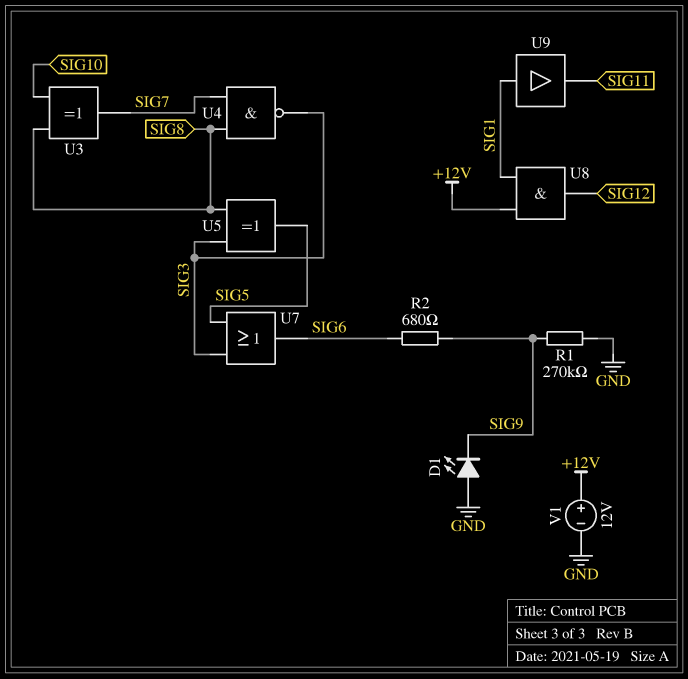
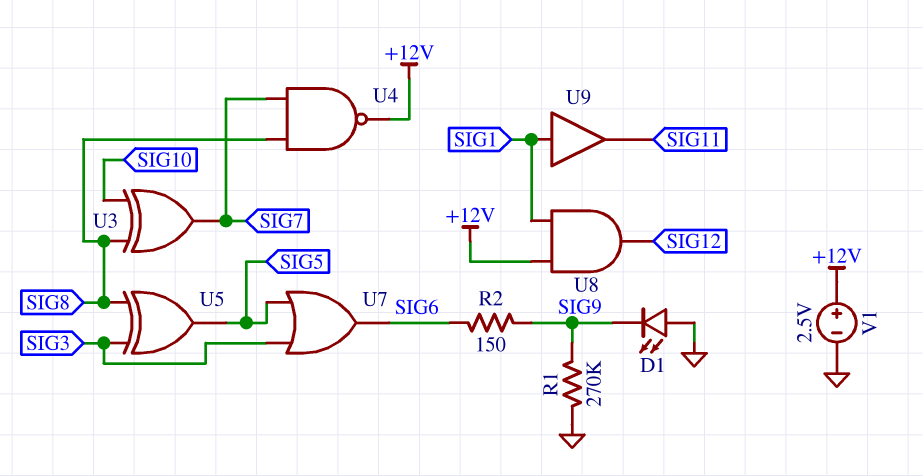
R2: 680 (SIG6, SIG9) -> 150 (SIG6, SIG9)
U4: NAND (in SIG7, in SIG8, out SIG3) -> NAND (in SIG7, in SIG8, out +12V)
V1: 12V (plus +12V, minus GND) -> 2.5V (plus +12V, minus GND)

